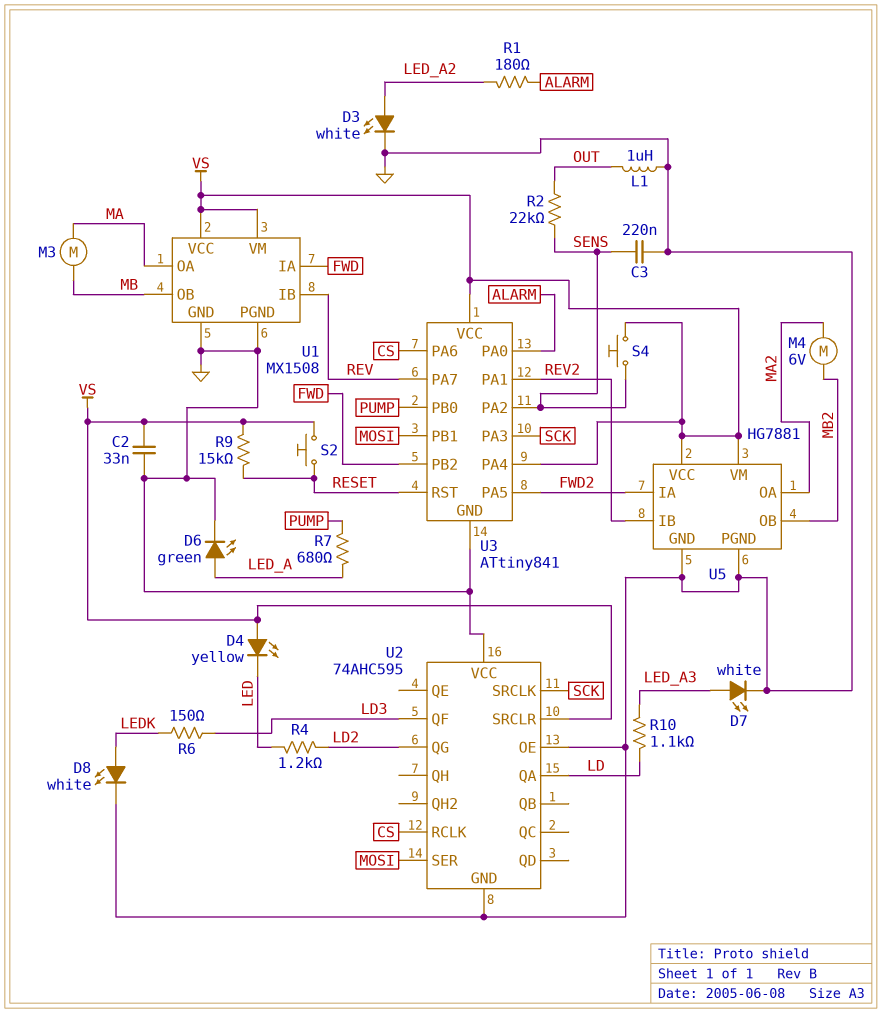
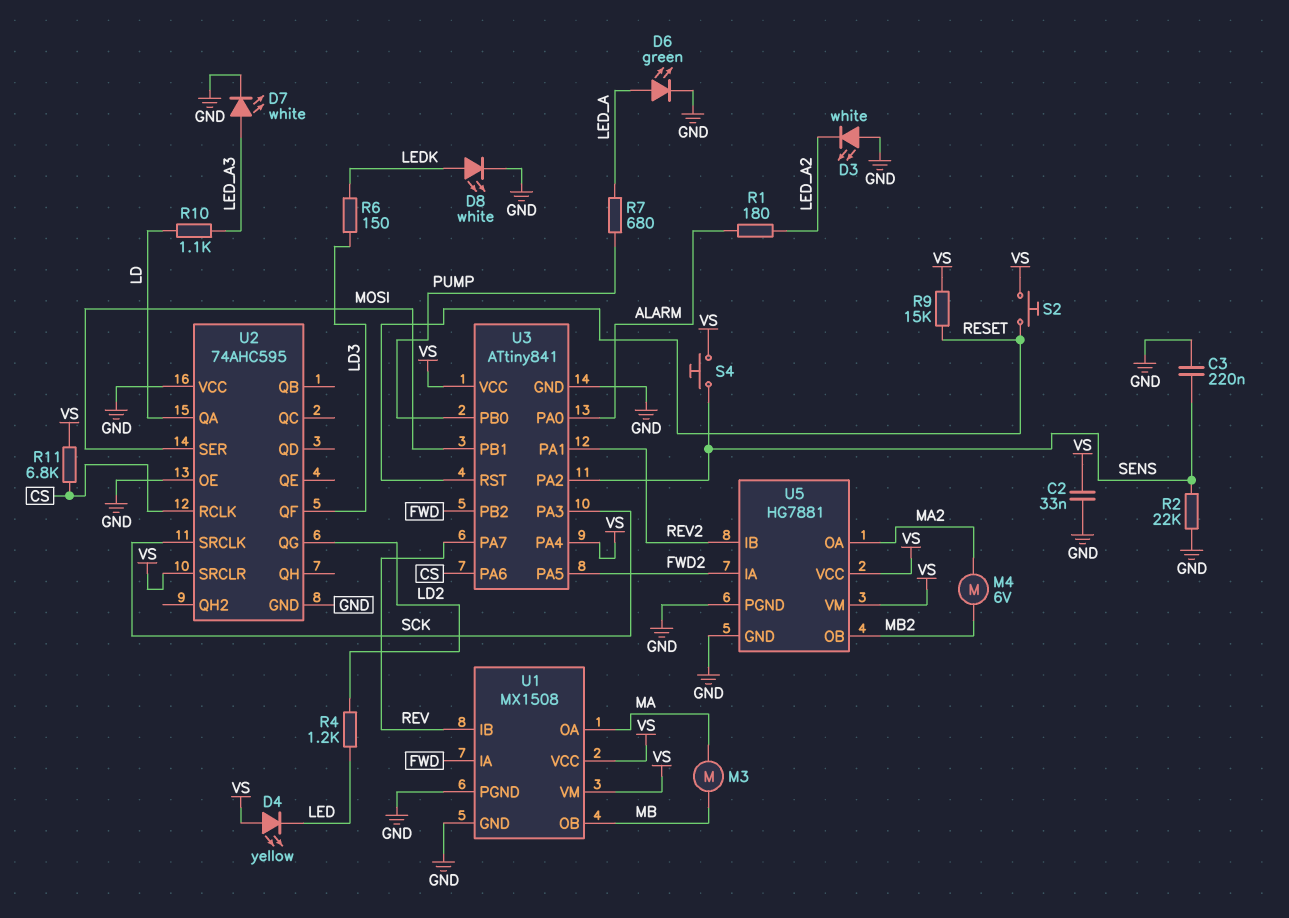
D3: LED white (A LED_A2, K GND) -> LED white (A GND, K LED_A2)
L1: 1uH (GND, OUT) -> none
R2: 22k (OUT, SENS) -> 22k (GND, SENS)
R11: none -> 6.8k (CS, VS)

